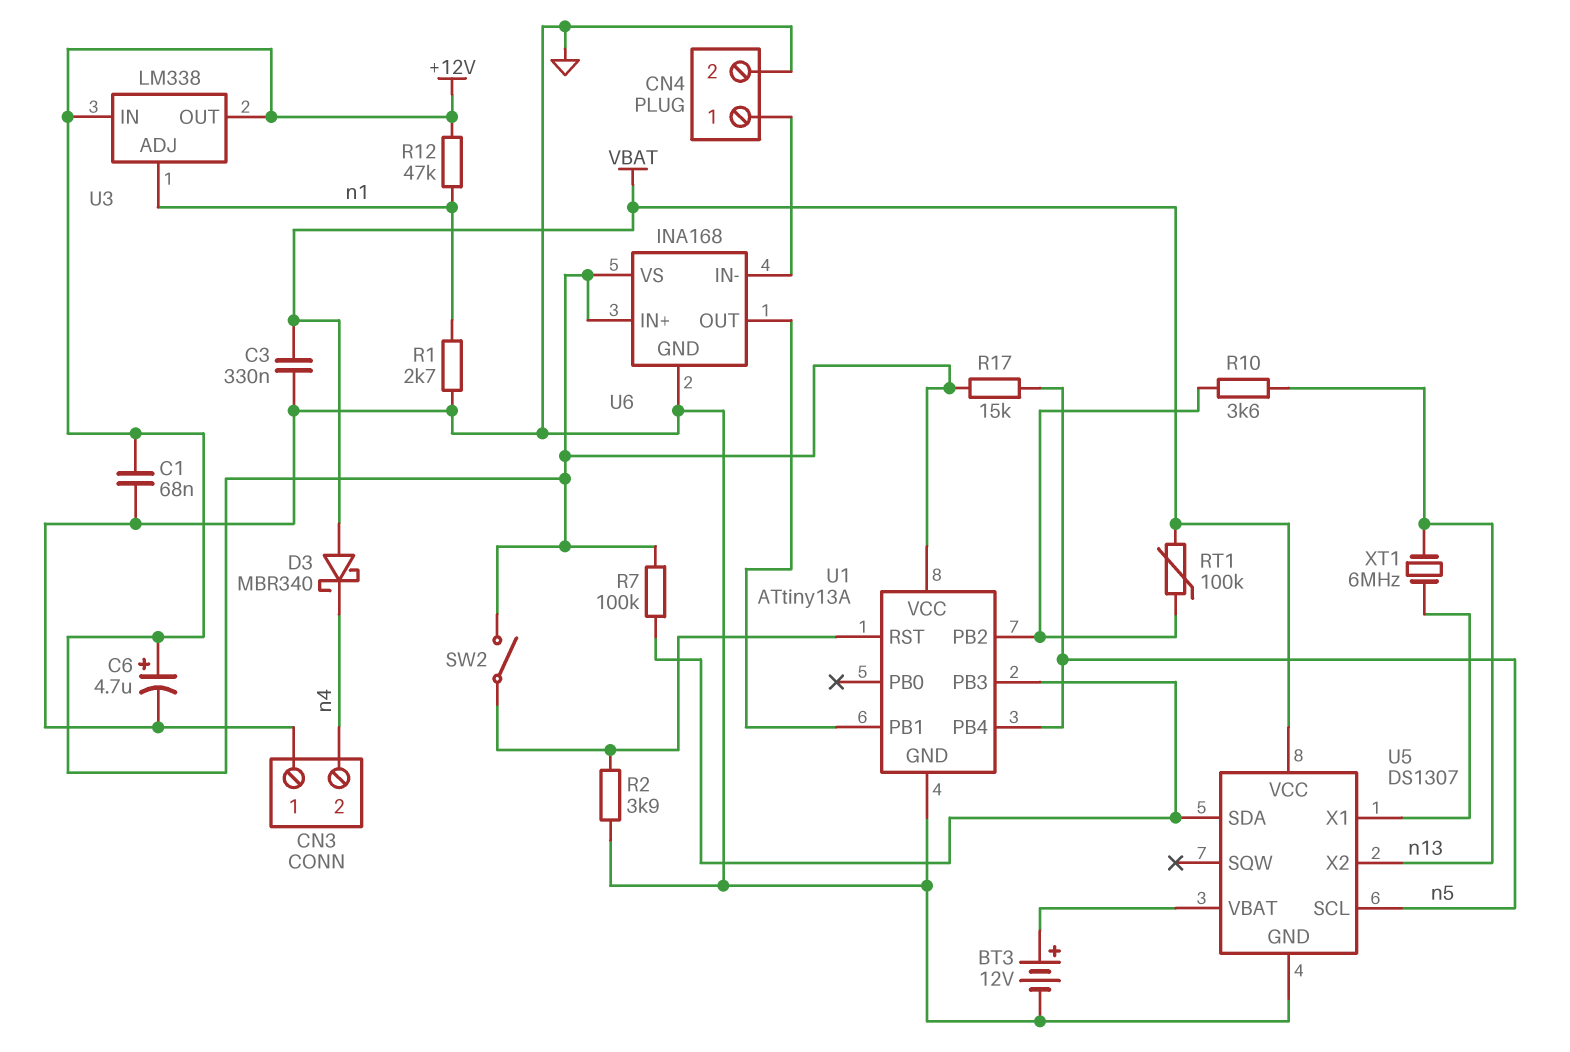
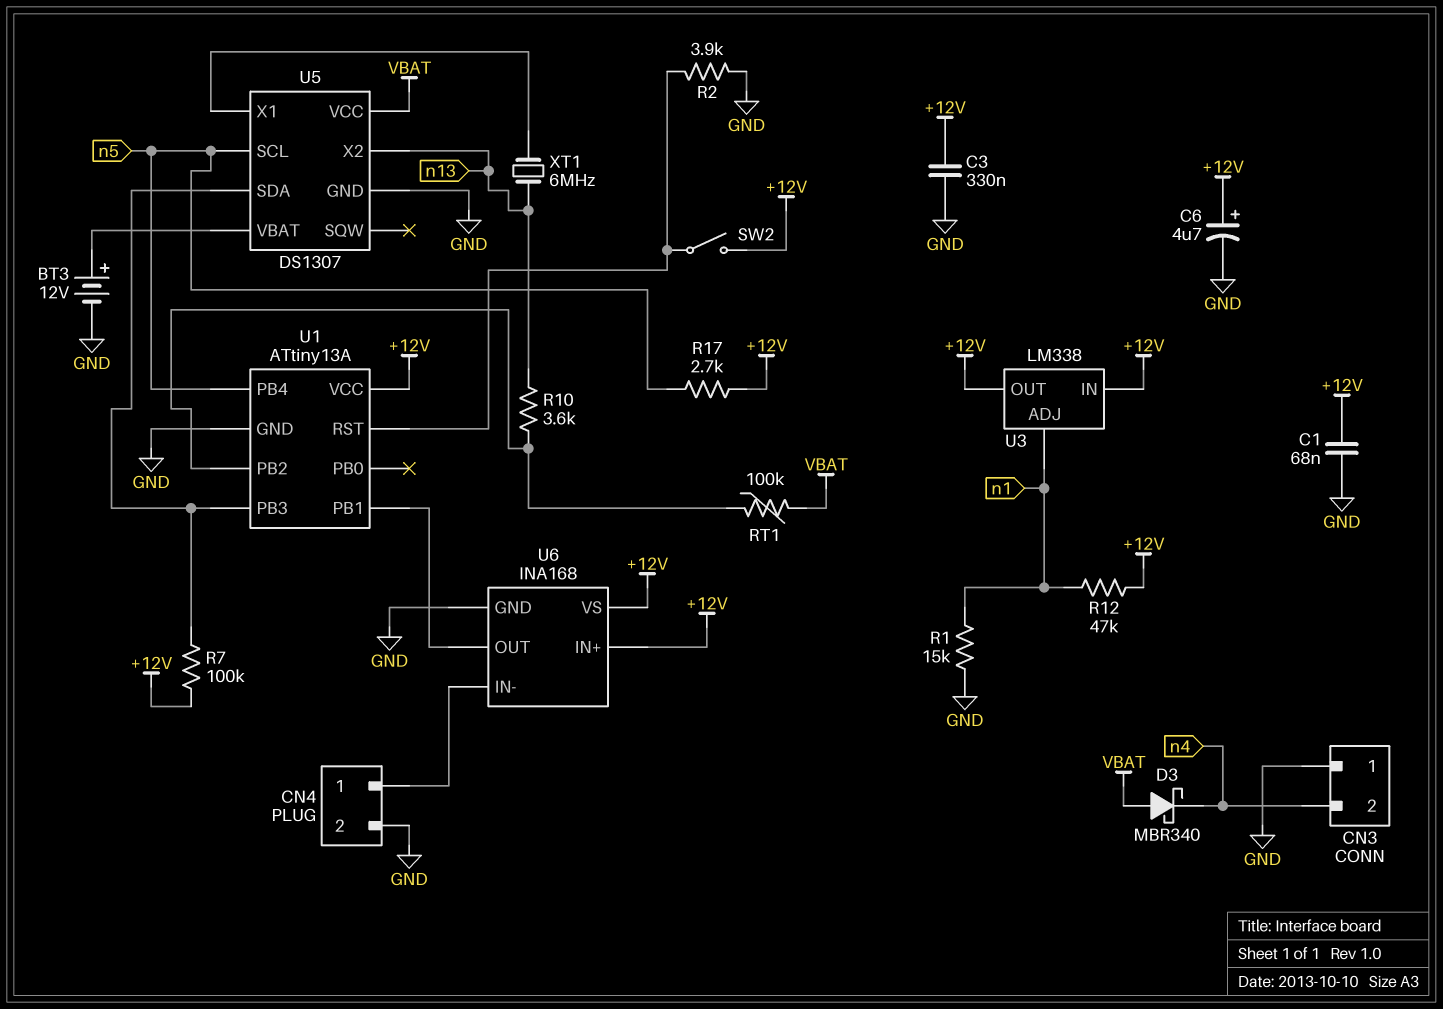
C3: 330nF (GND, VBAT) -> 330nF (+12V, GND)
R1: 2.7k (GND, n1) -> 15k (GND, n1)
R17: 15k (+12V, n5) -> 2.7k (+12V, n5)

